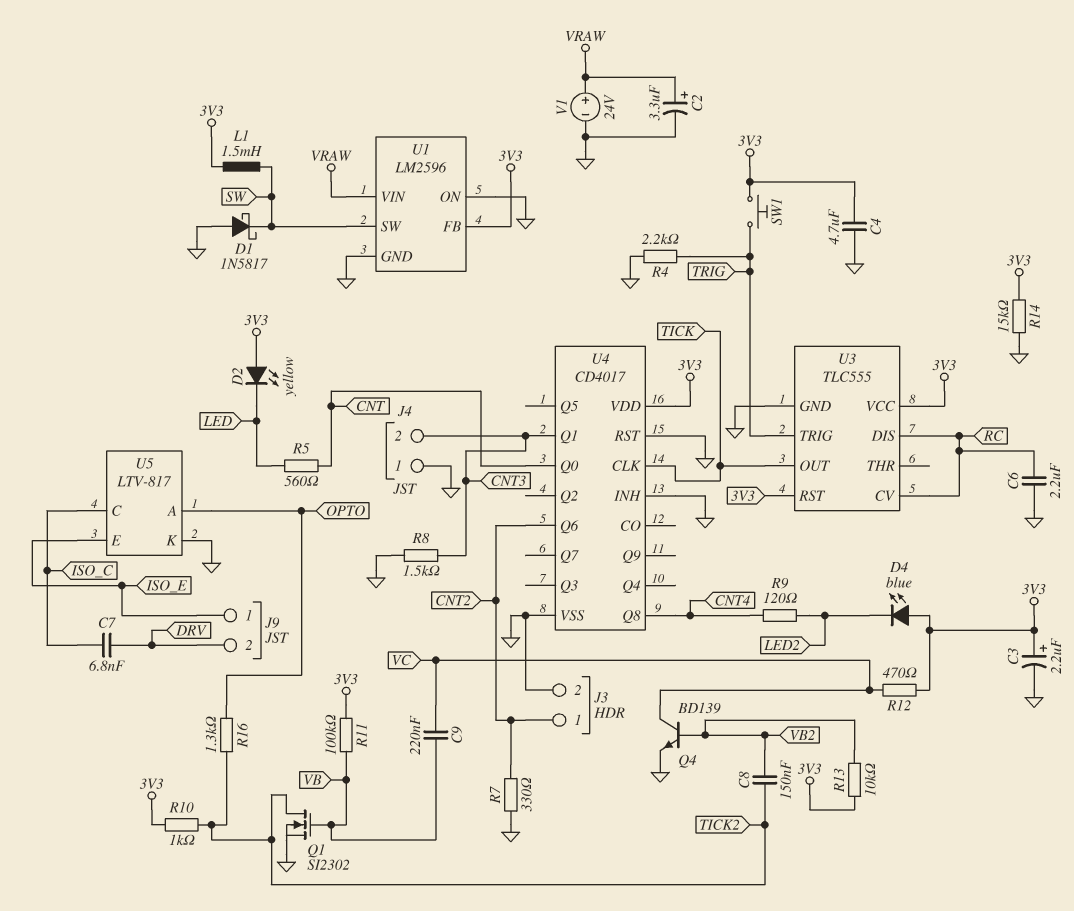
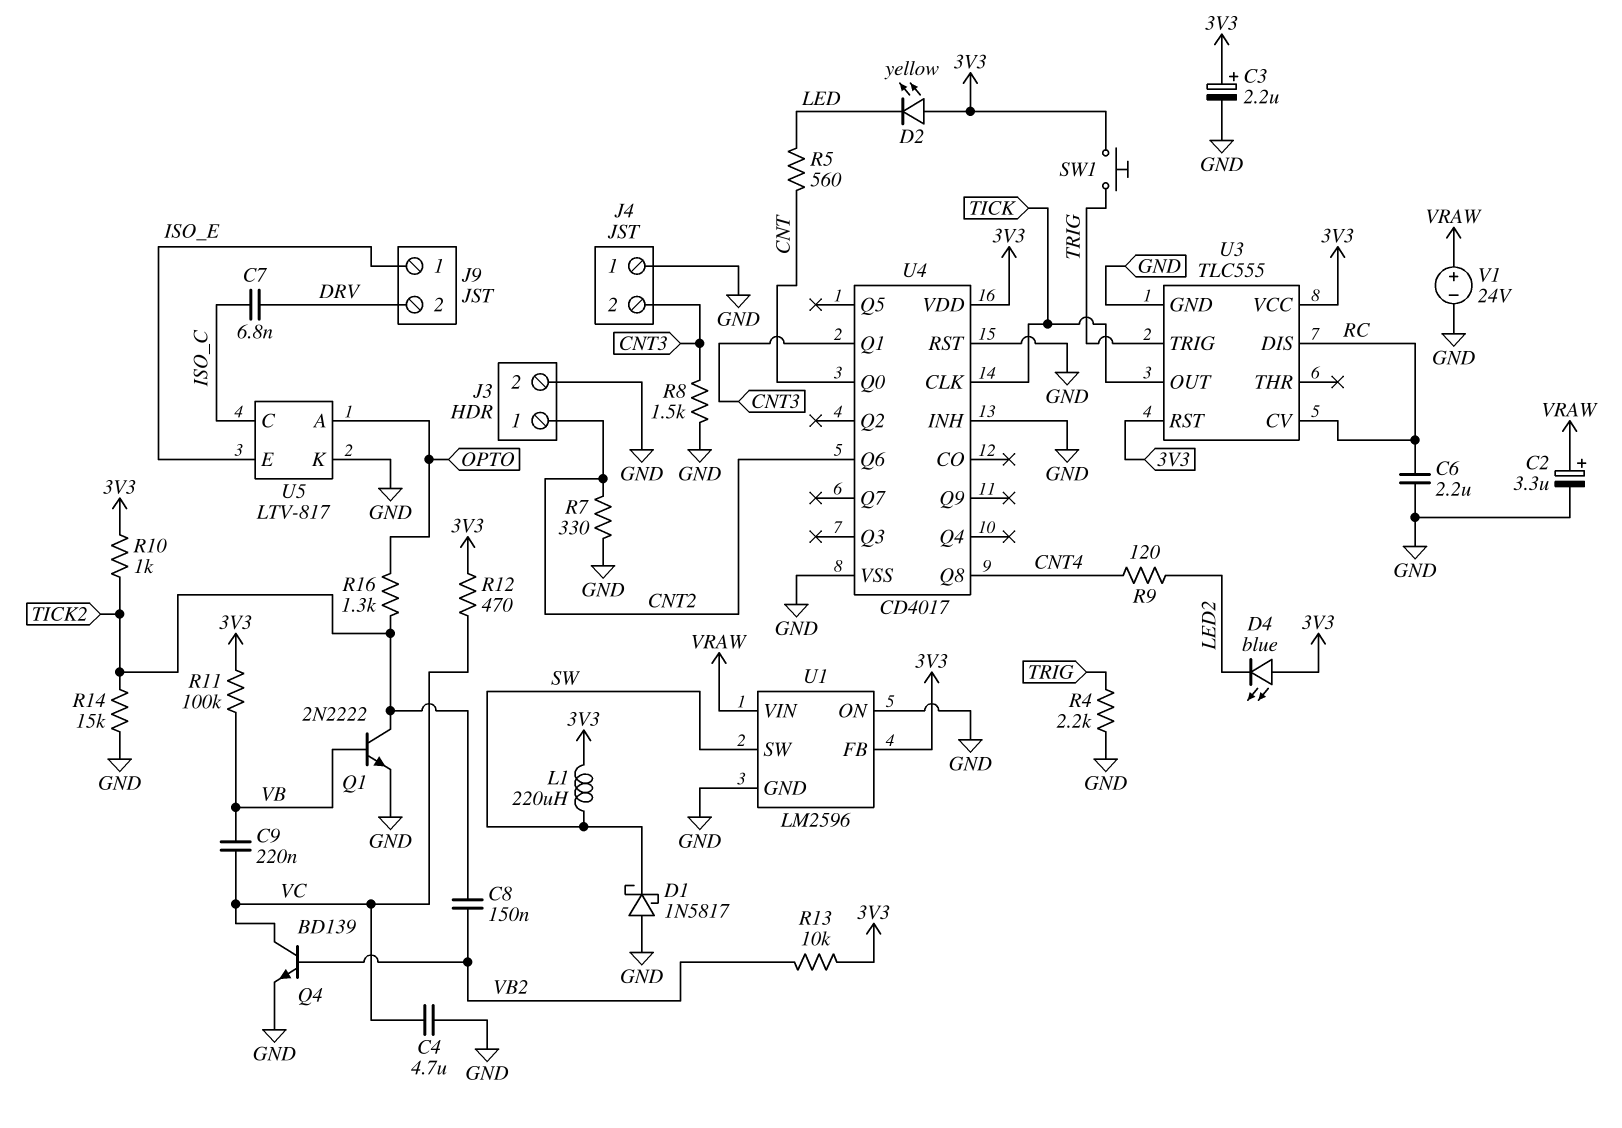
C4: 4.7uF (3V3, GND) -> 4.7uF (GND, VC)
L1: 1.5mH (3V3, SW) -> 220uH (3V3, SW)
Q1: NMOS SI2302 (G VB, D TICK2, S GND) -> NPN 2N2222 (B VB, C TICK2, E GND)
R14: 15k (3V3, GND) -> 15k (GND, TICK2)

